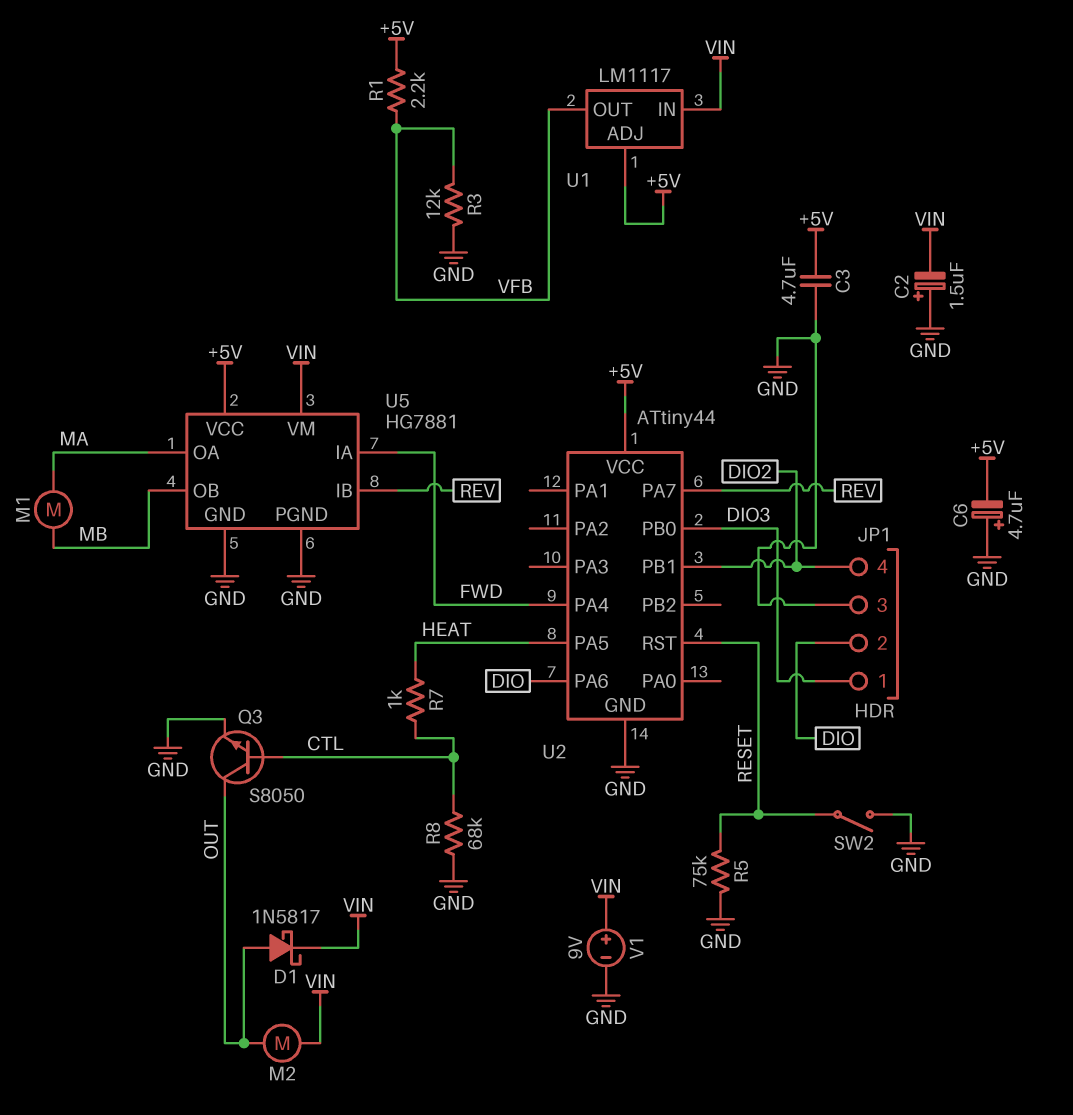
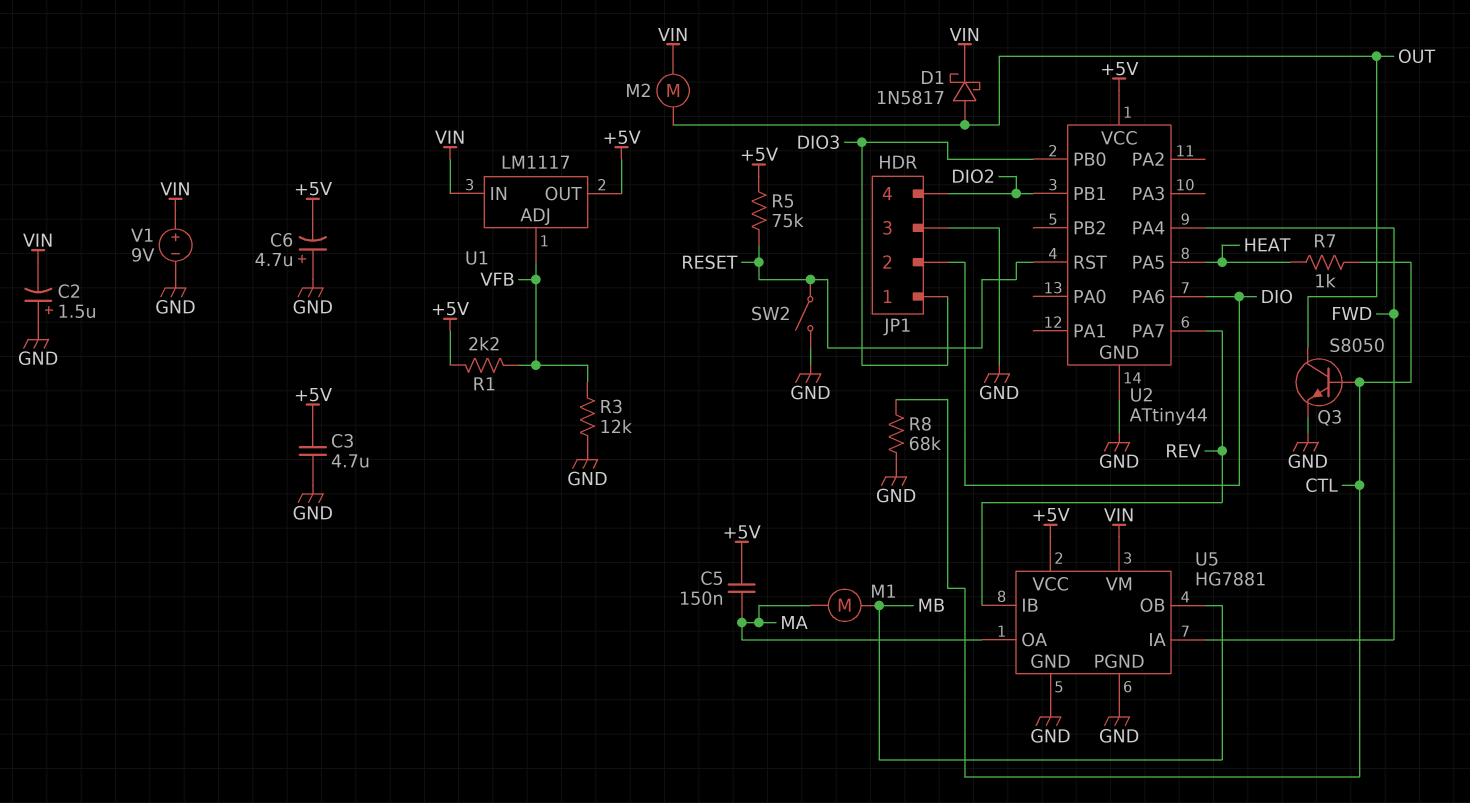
C5: none -> 150nF (+5V, MA)
R5: 75k (GND, RESET) -> 75k (+5V, RESET)
U1 pin ADJ: +5V -> VFB
U1 pin OUT: VFB -> +5V

